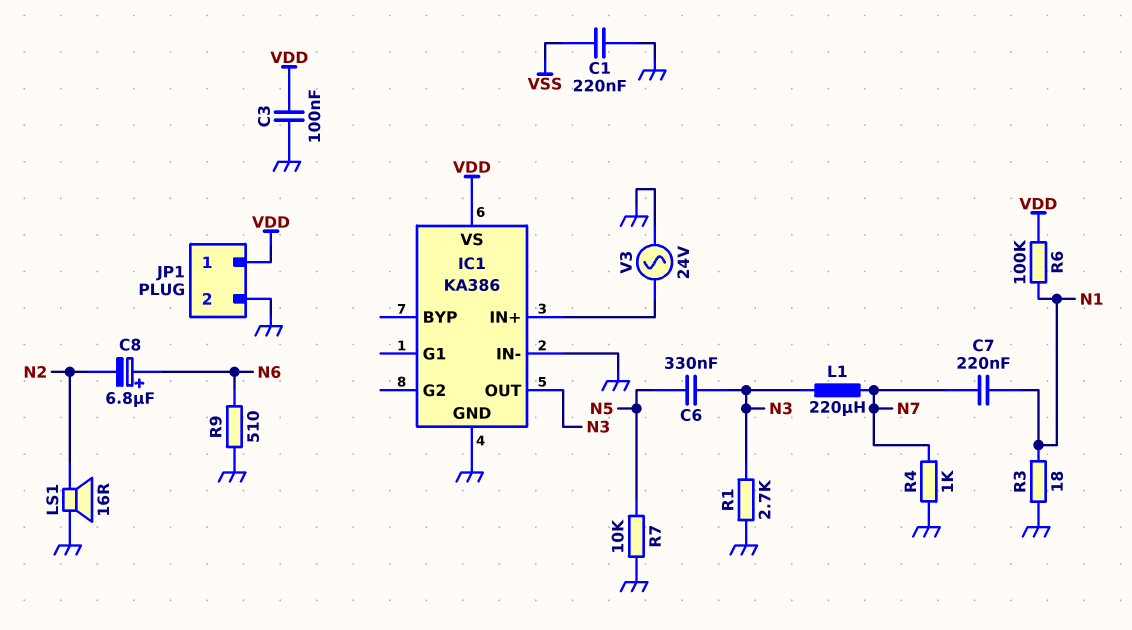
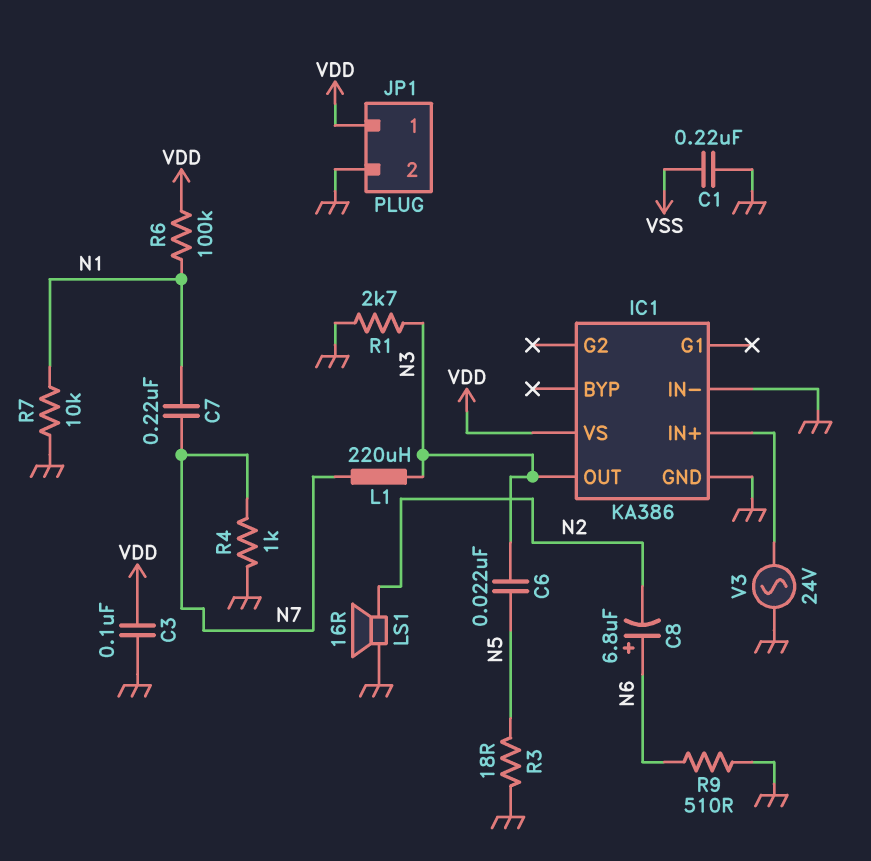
C6: 330nF (N3, N5) -> 22nF (N3, N5)
R3: 18 (GND, N1) -> 18 (GND, N5)
R7: 10k (GND, N5) -> 10k (GND, N1)

